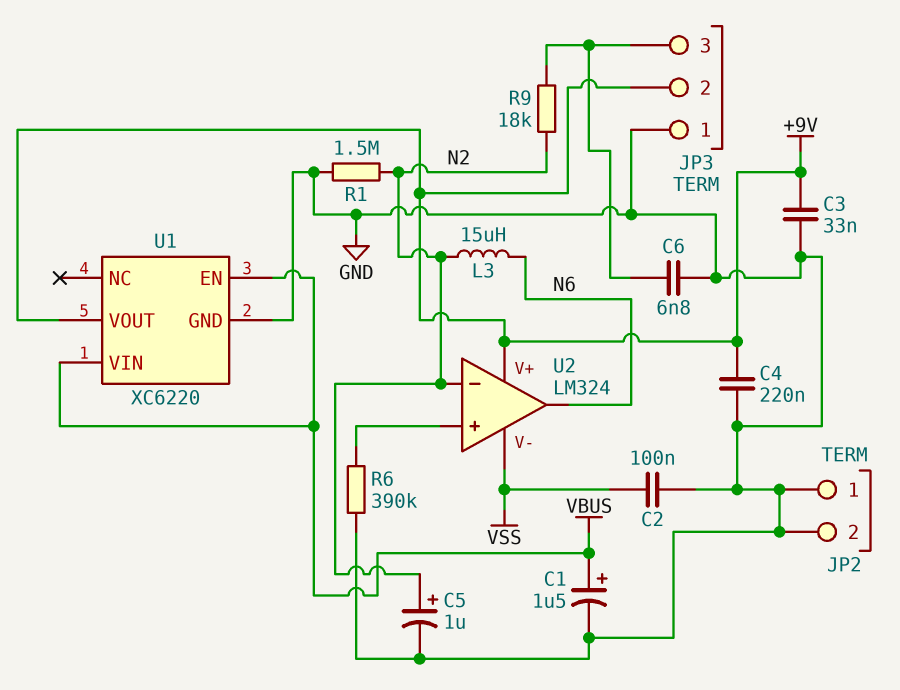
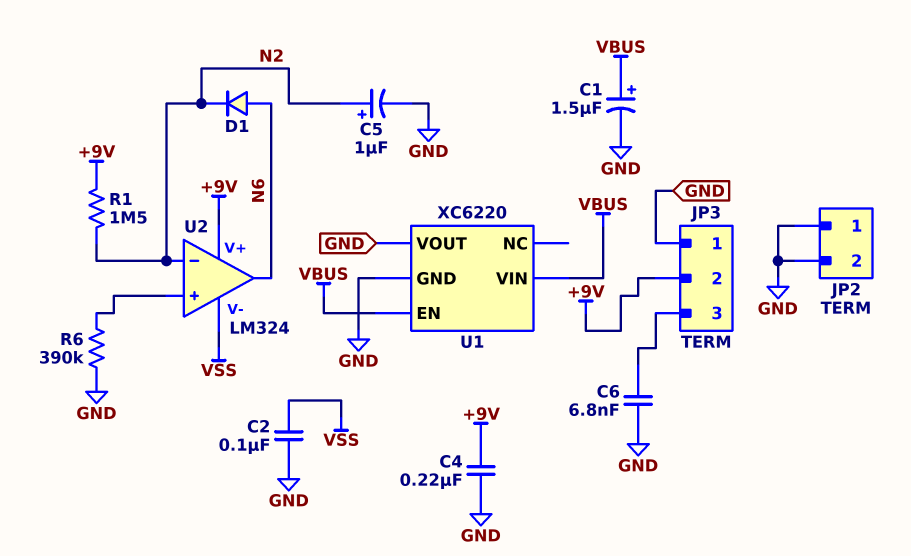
C3: 33nF (+9V, GND) -> none
D1: none -> diode (A N6, K N2)
L3: 15uH (N2, N6) -> none
R1: 1.5M (GND, N2) -> 1.5M (+9V, N2)
R9: 18k (JP3/3, N2) -> none
U1 pin VOUT: +9V -> GND

